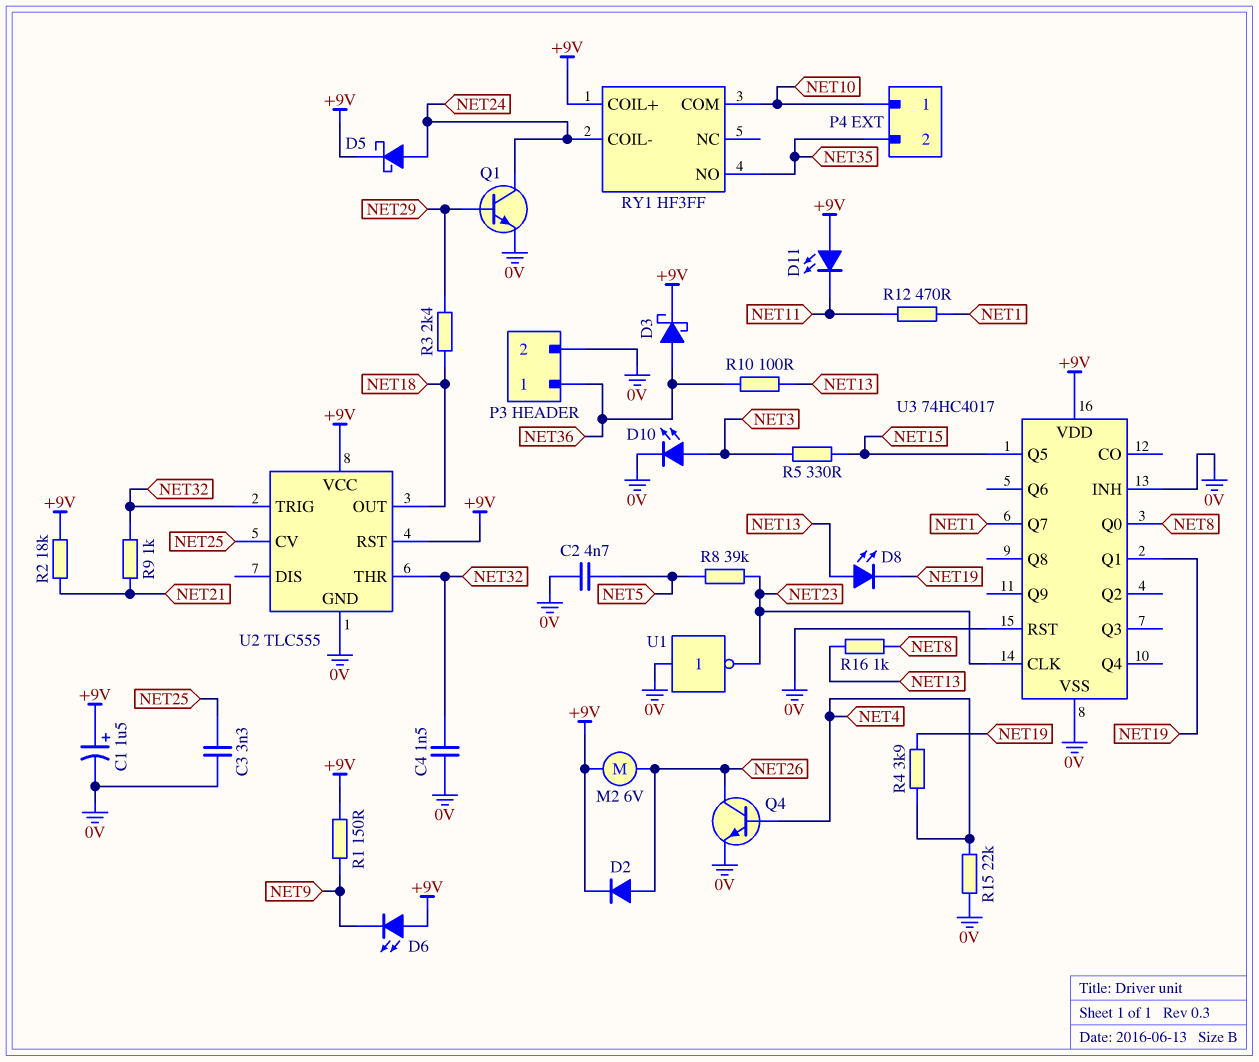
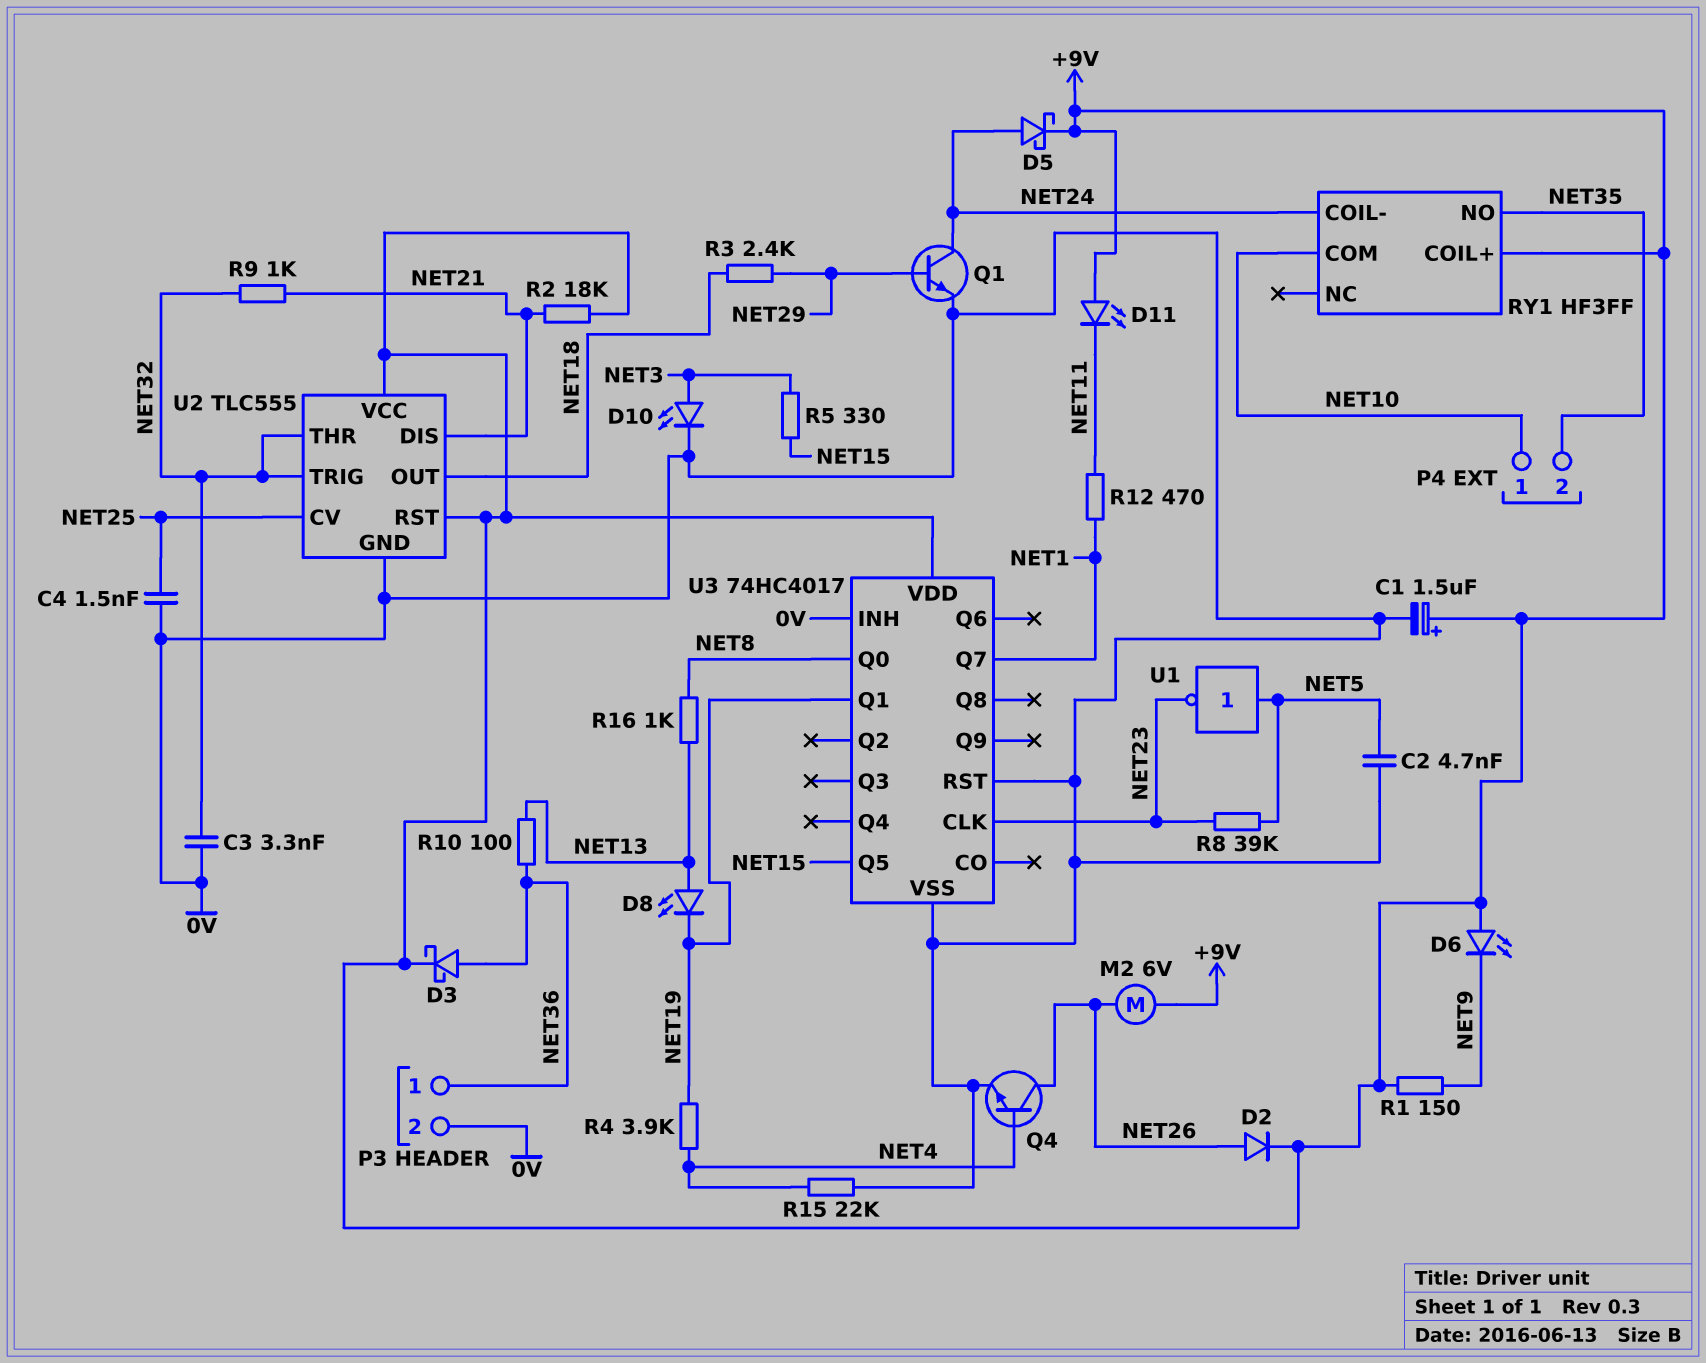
C3: 3.3nF (0V, NET25) -> 3.3nF (0V, NET32)
C4: 1.5nF (0V, NET32) -> 1.5nF (0V, NET25)
U1: NOT (in 0V, out NET23) -> NOT (in NET5, out NET23)
U2 pin DIS: none -> NET21

